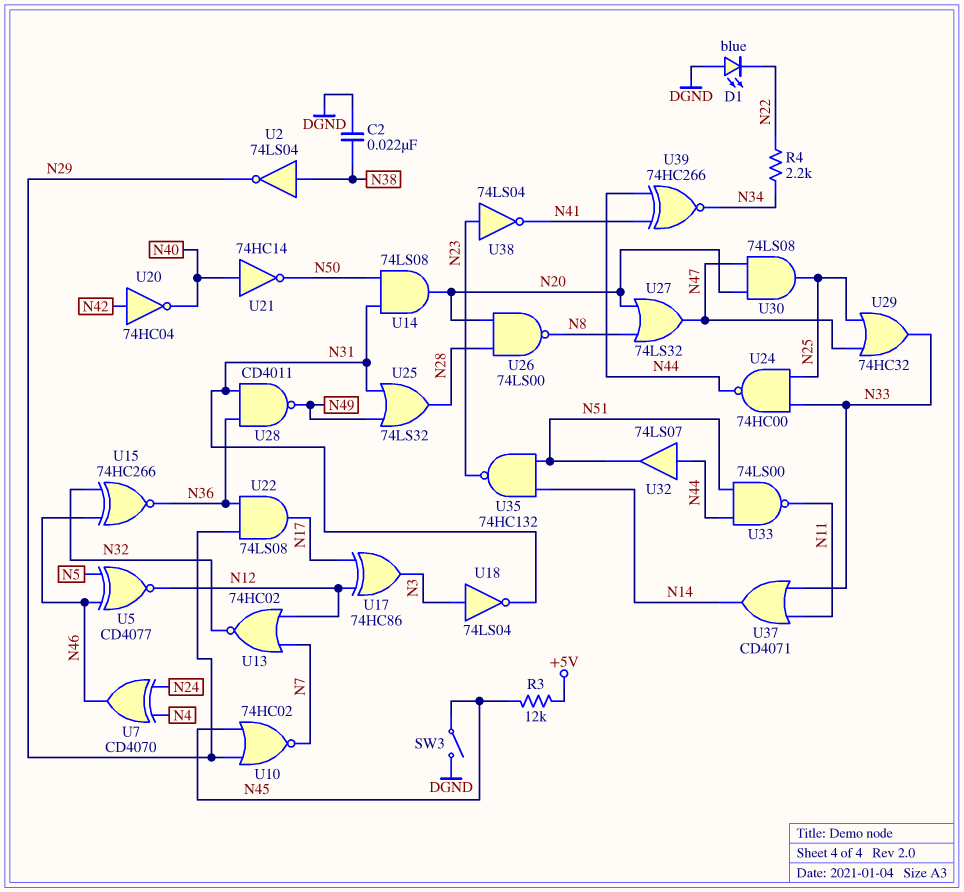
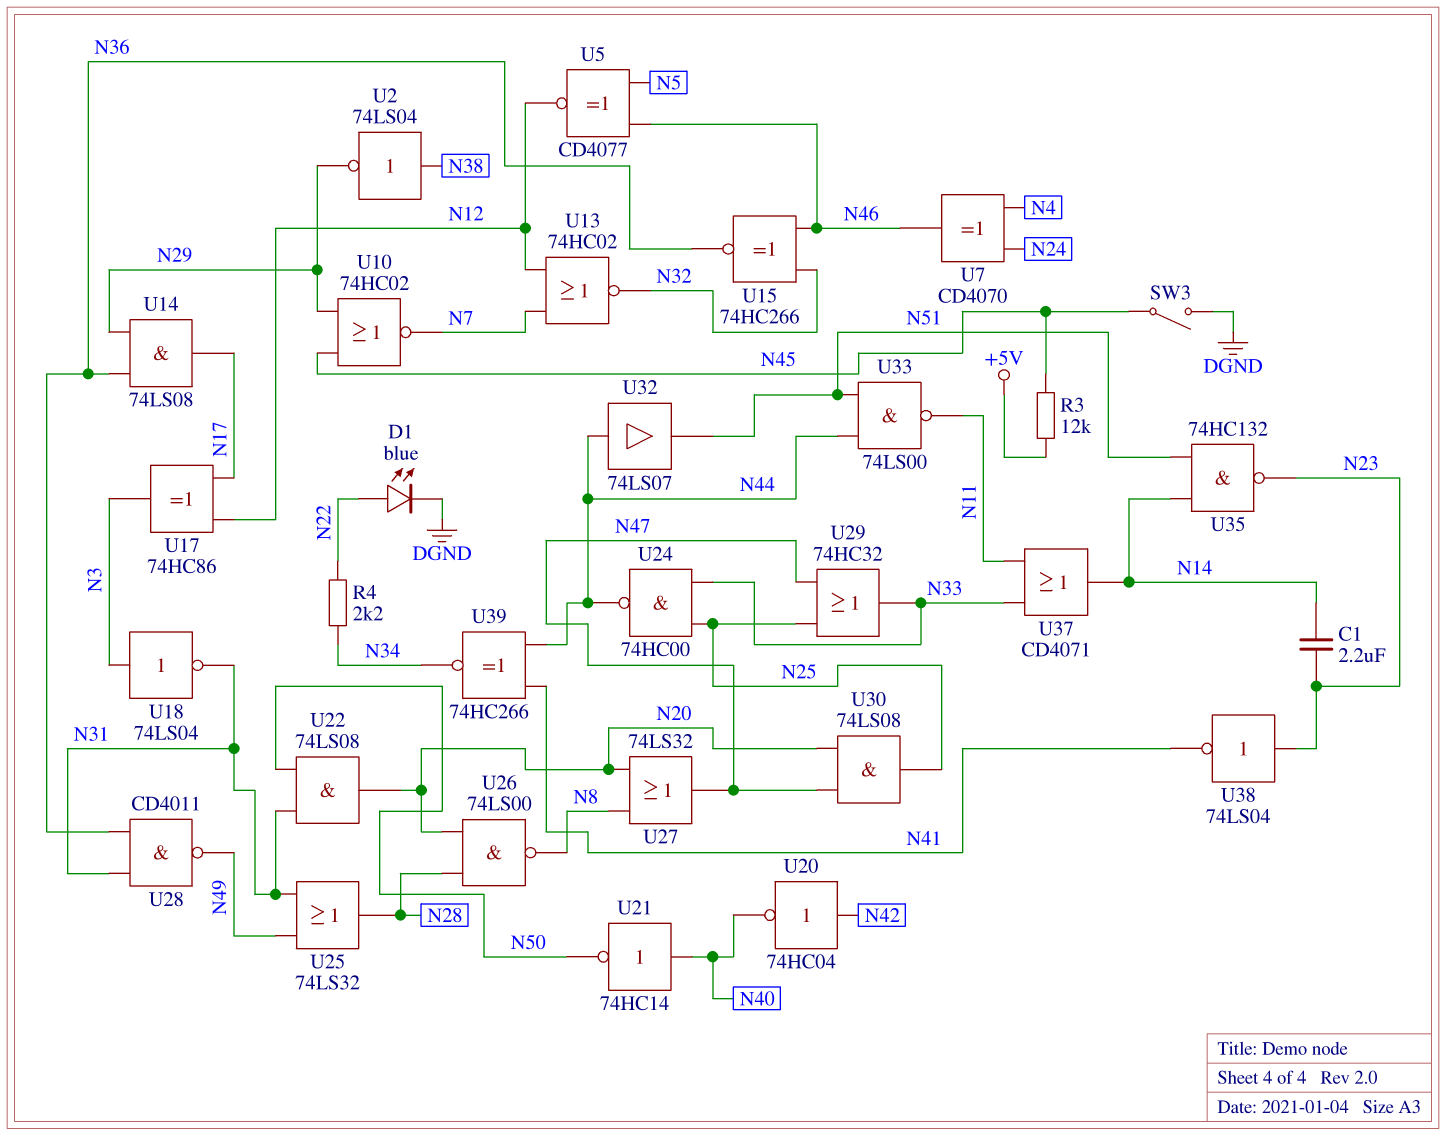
C1: none -> 2.2uF (N14, N23)
C2: 22nF (DGND, N38) -> none
D1: LED blue (A DGND, K N22) -> LED blue (A N22, K DGND)
U14: AND 74LS08 (in N31, in N50, out N20) -> AND 74LS08 (in N29, in N36, out N17)
U22: AND 74LS08 (in N29, in N36, out N17) -> AND 74LS08 (in N31, in N50, out N20)

